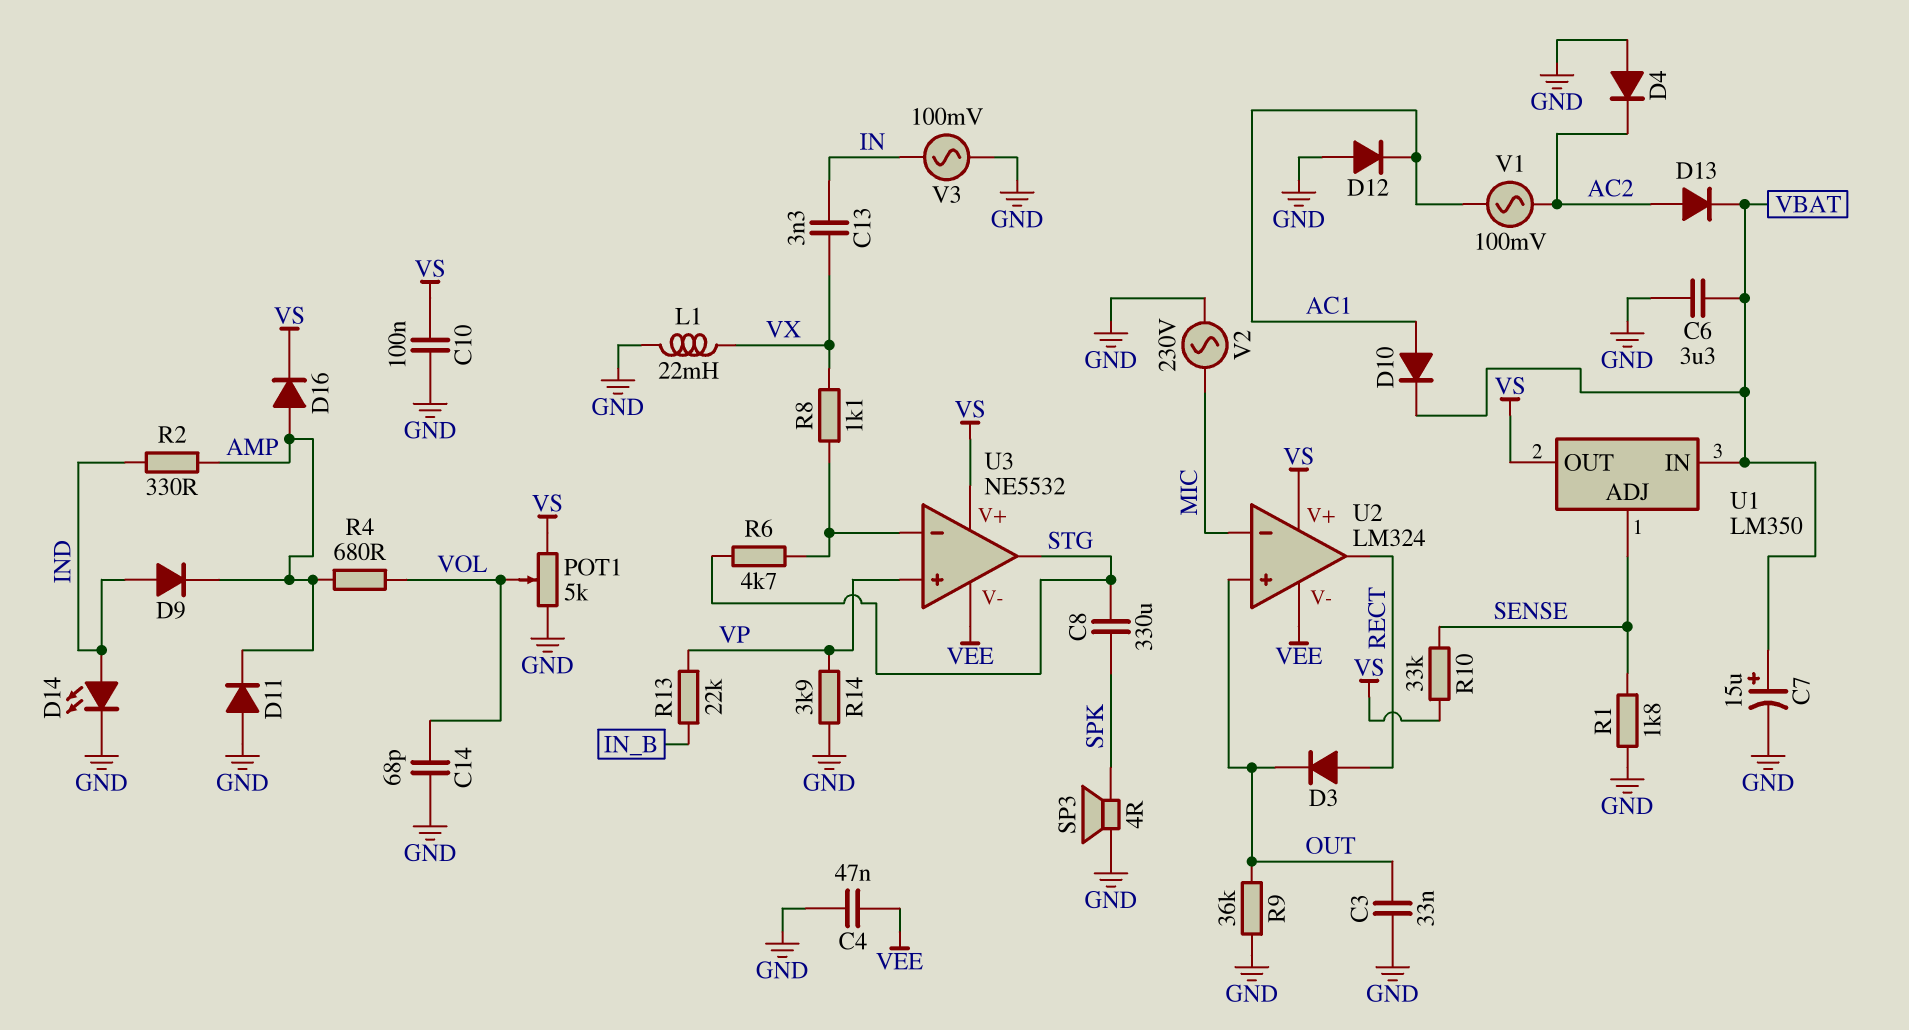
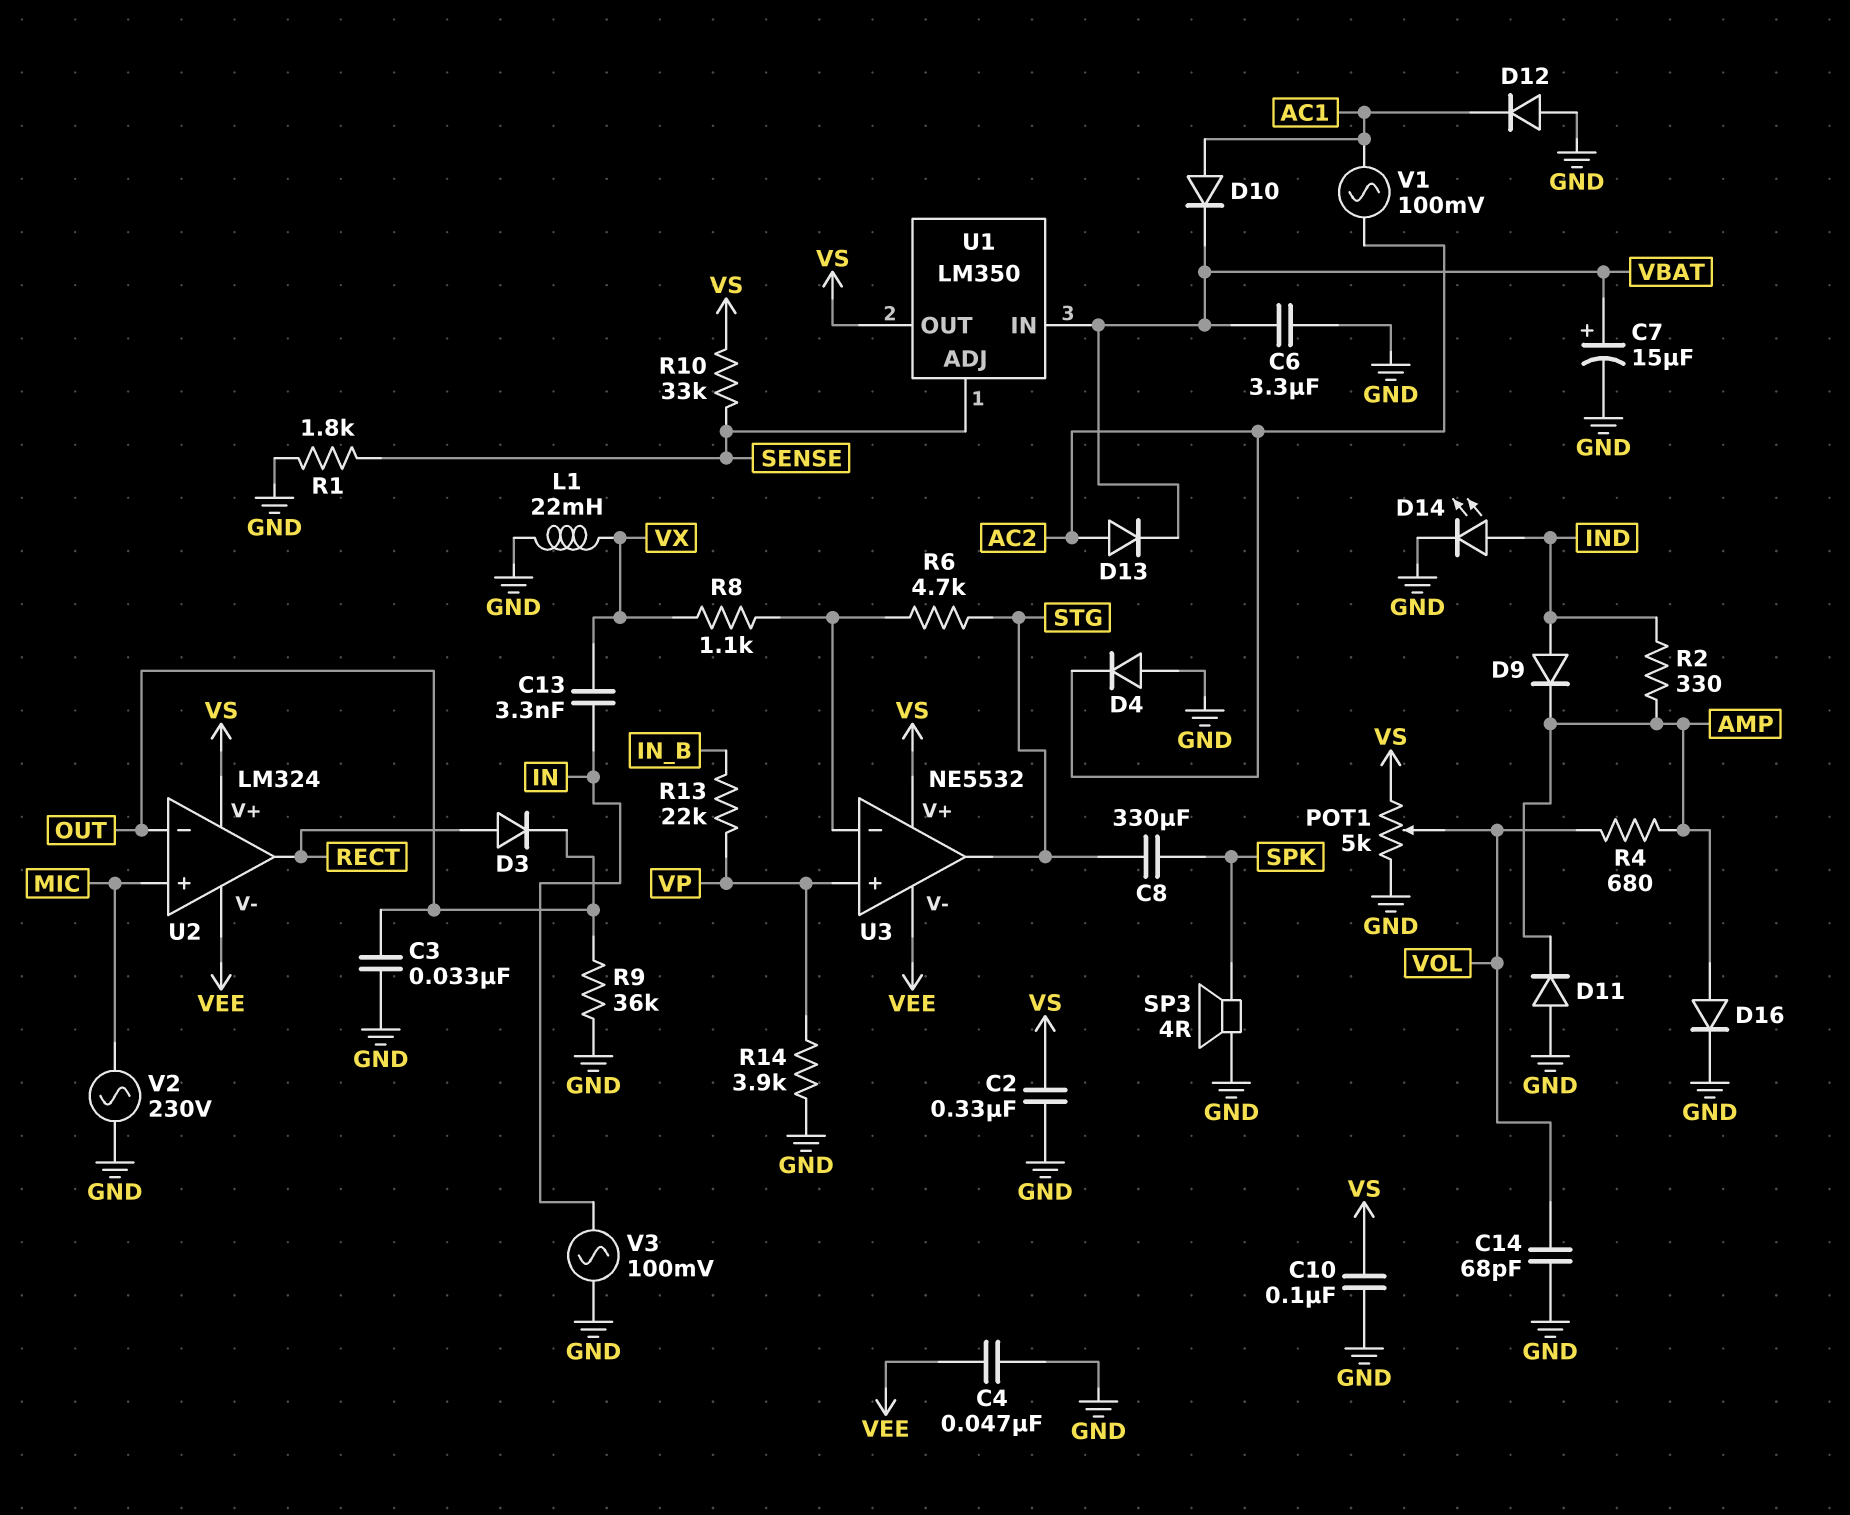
C2: none -> 330nF (GND, VS)
D16: diode (A AMP, K VS) -> diode (A AMP, K GND)
U2 pin in+: OUT -> MIC
U2 pin in-: MIC -> OUT

